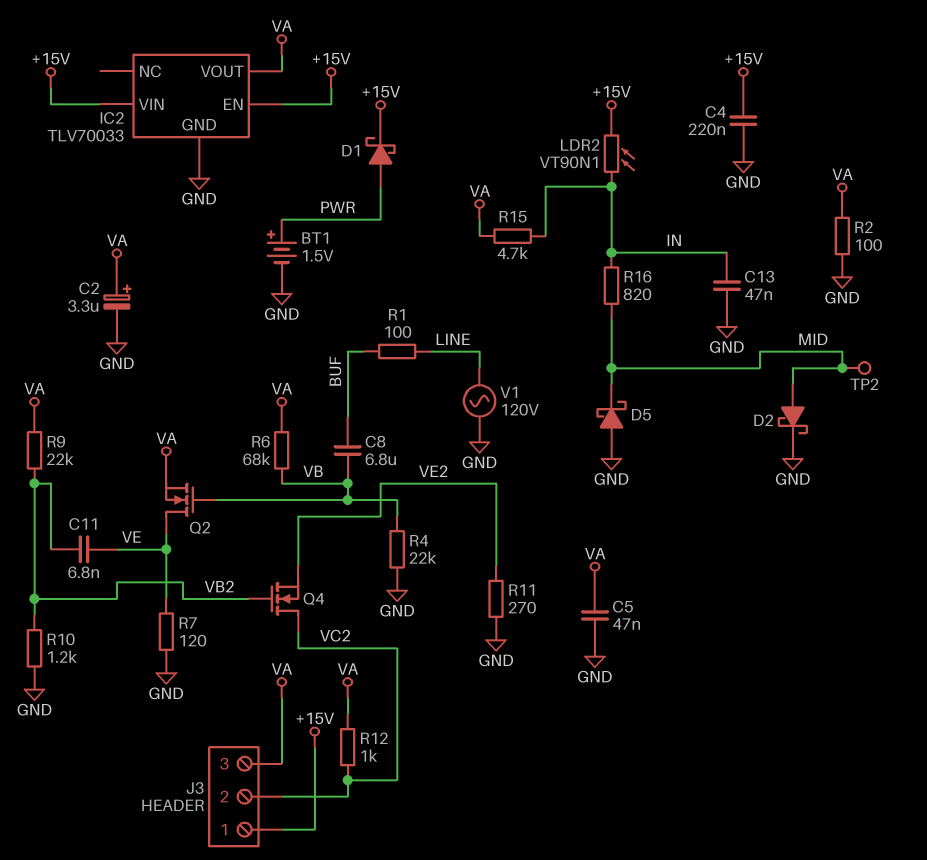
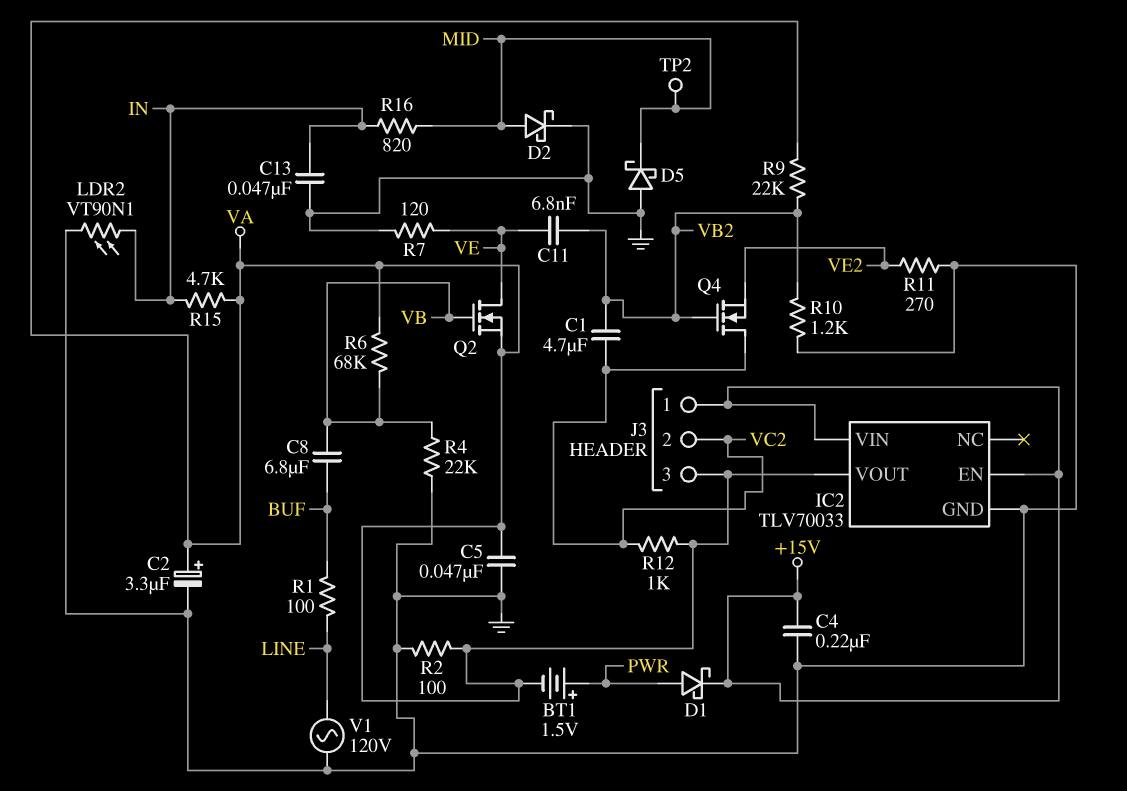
BT1: 1.5V (plus PWR, minus GND) -> 1.5V (plus PWR, minus VA)
C1: none -> 4.7uF (VB2, VC2)
LDR2: VT90N1 (+15V, IN) -> VT90N1 (GND, IN)

